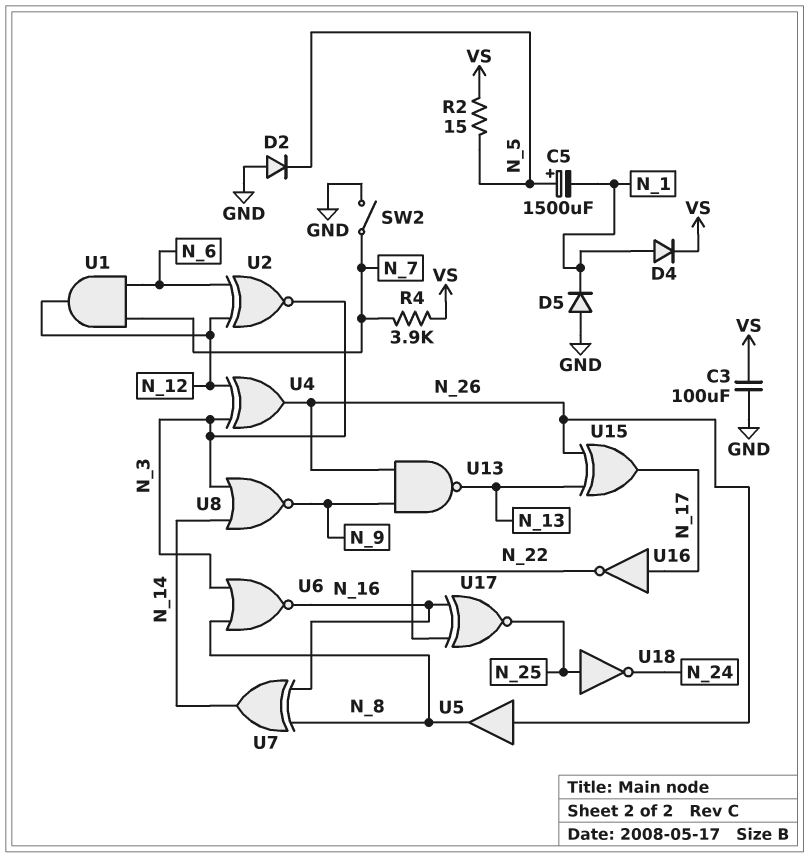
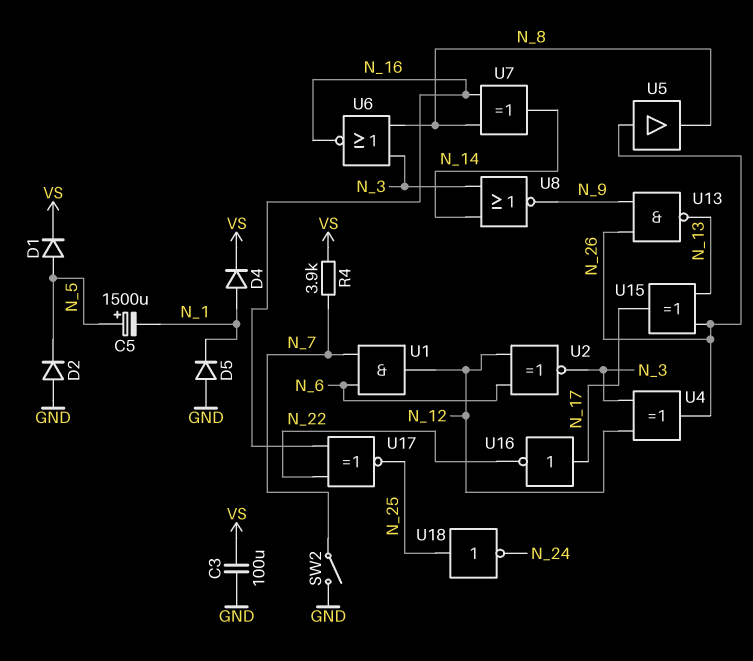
D1: none -> diode (A N_5, K VS)
R2: 15 (N_5, VS) -> none

